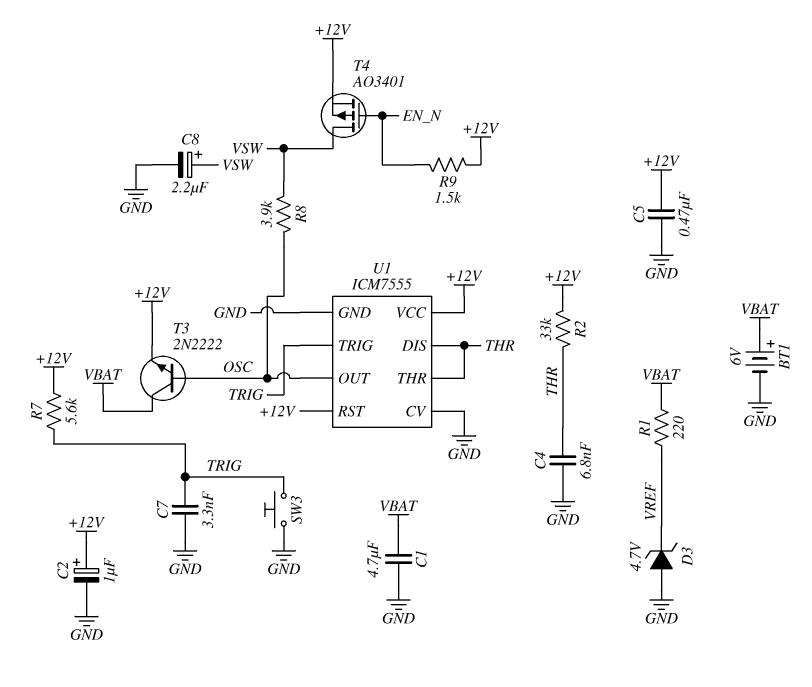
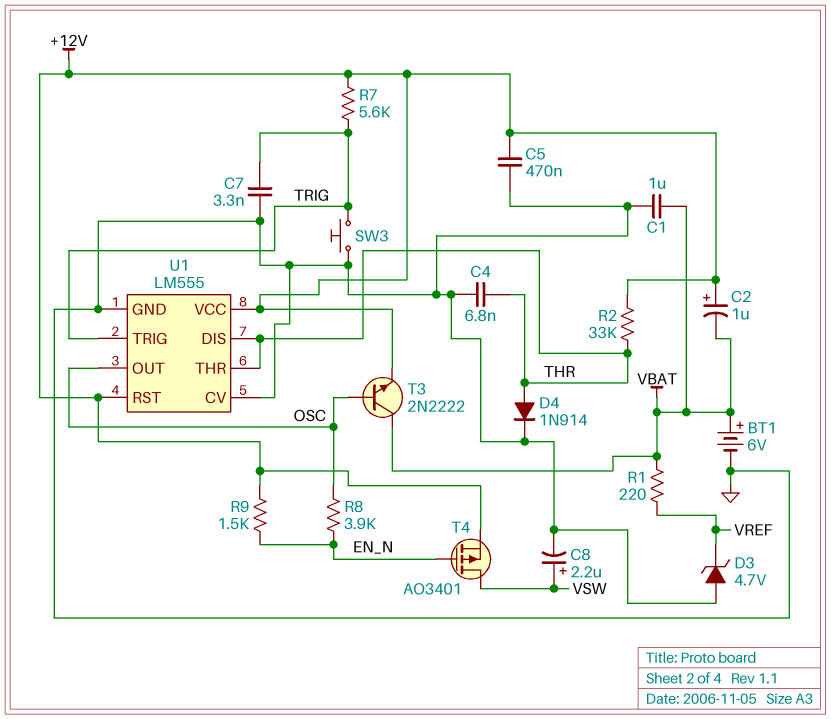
C1: 4.7uF (GND, VBAT) -> 1uF (GND, VBAT)
C2: 1uF (plus +12V, minus GND) -> 1uF (plus +12V, minus VBAT)
D4: none -> diode 1N914 (A THR, K GND)
R8: 3.9k (OSC, VSW) -> 3.9k (EN_N, OSC)
U1: ICM7555 -> LM555

